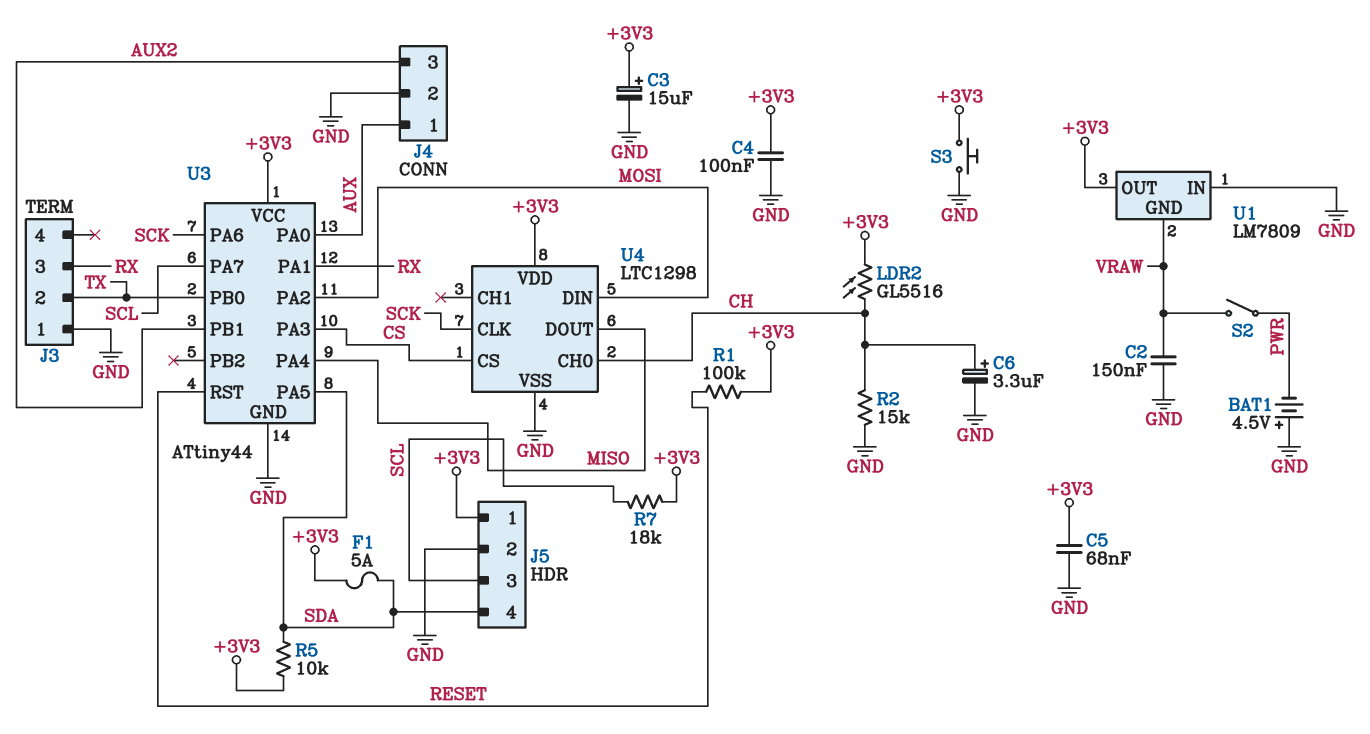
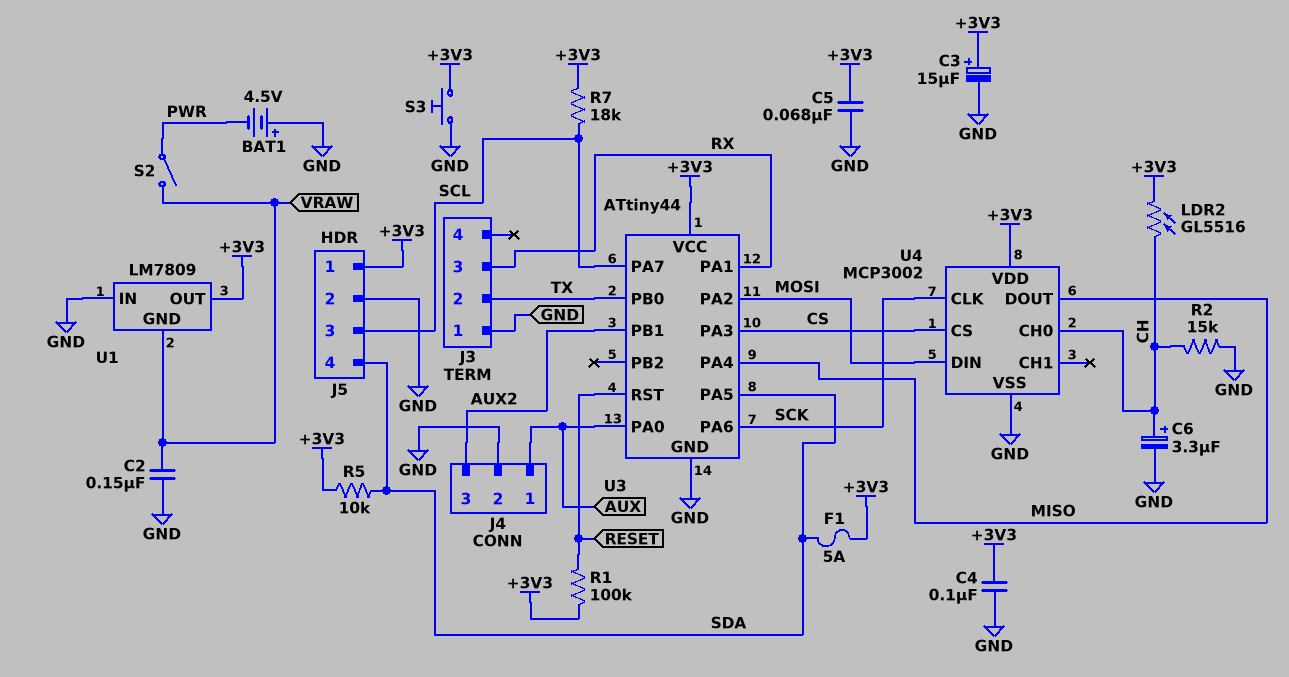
U4: LTC1298 -> MCP3002

